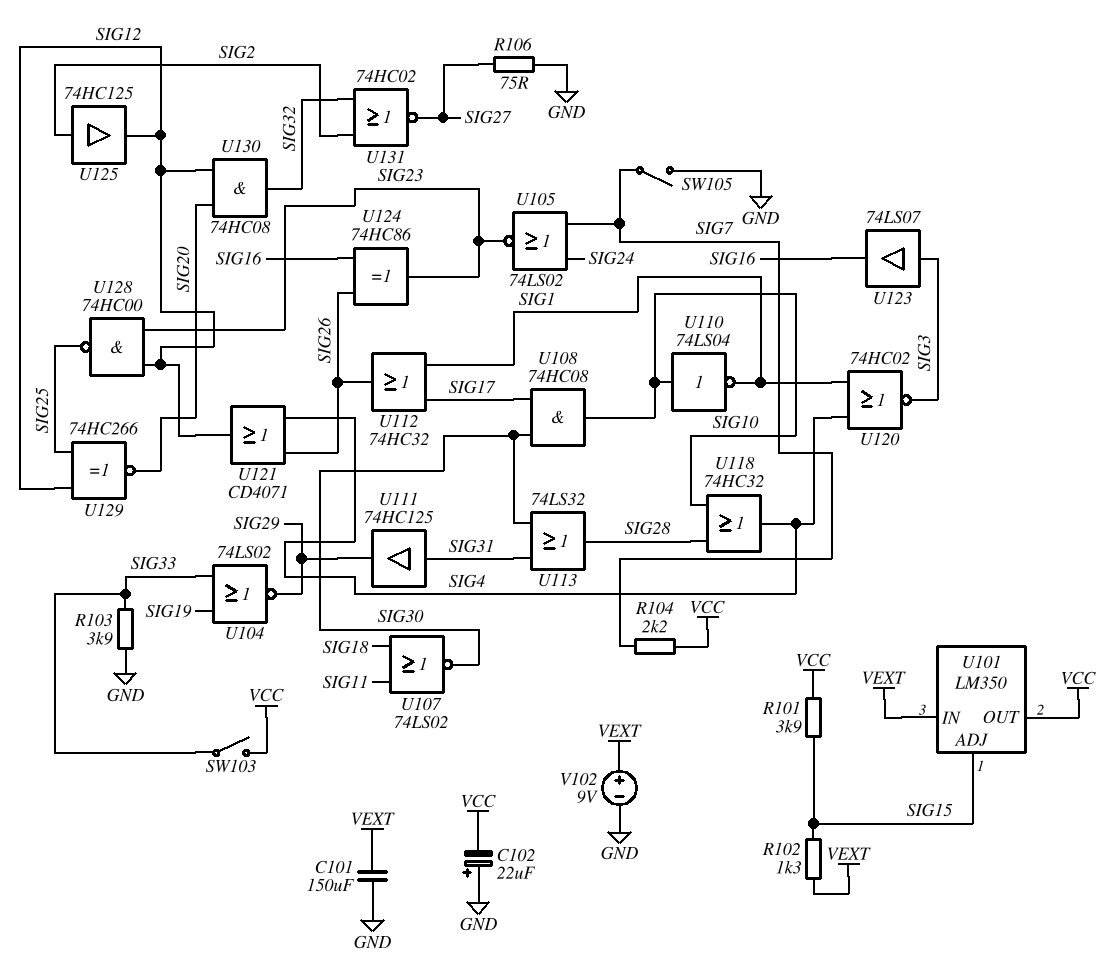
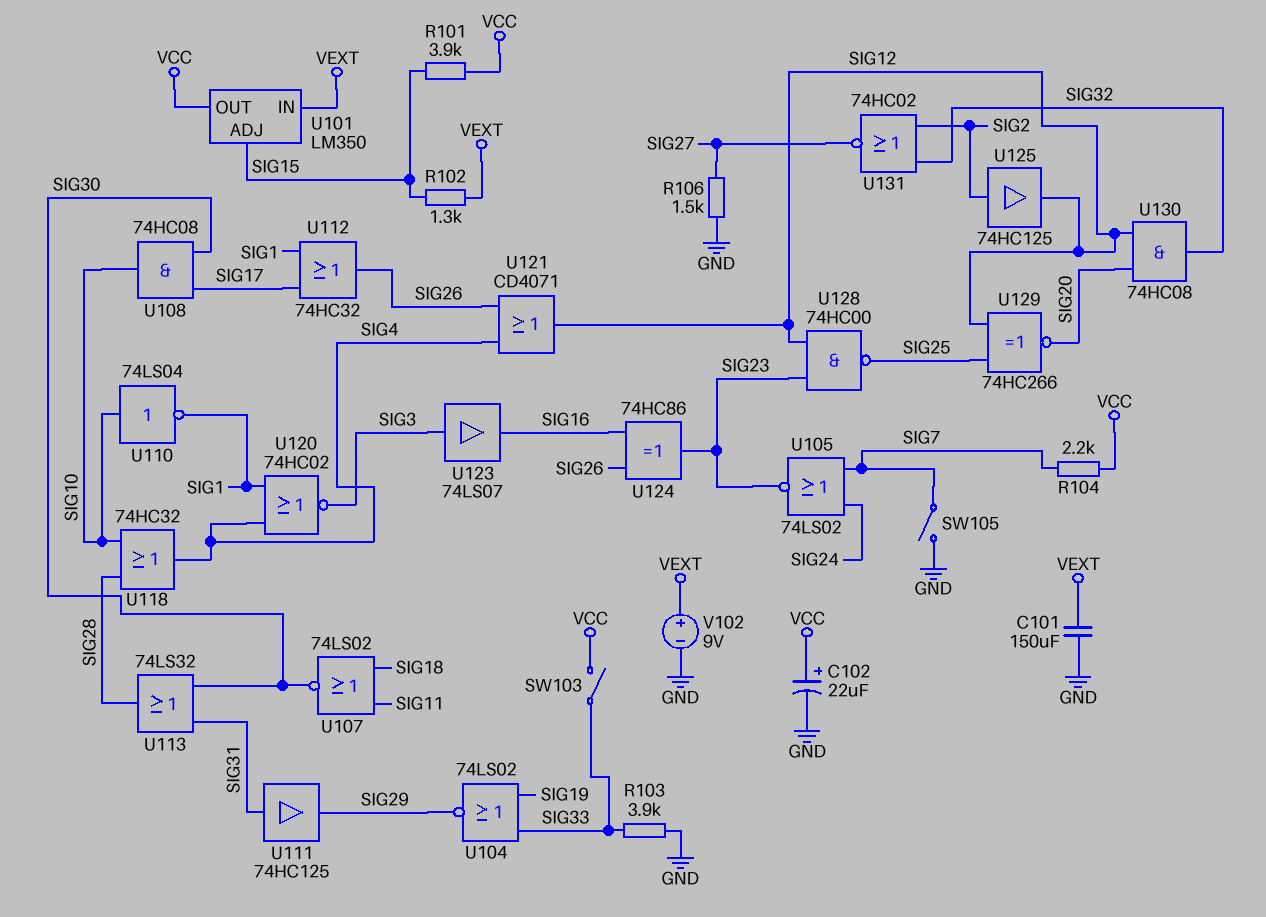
C102: 22uF (plus GND, minus VCC) -> 22uF (plus VCC, minus GND)
R106: 75 (GND, SIG27) -> 1.5k (GND, SIG27)

